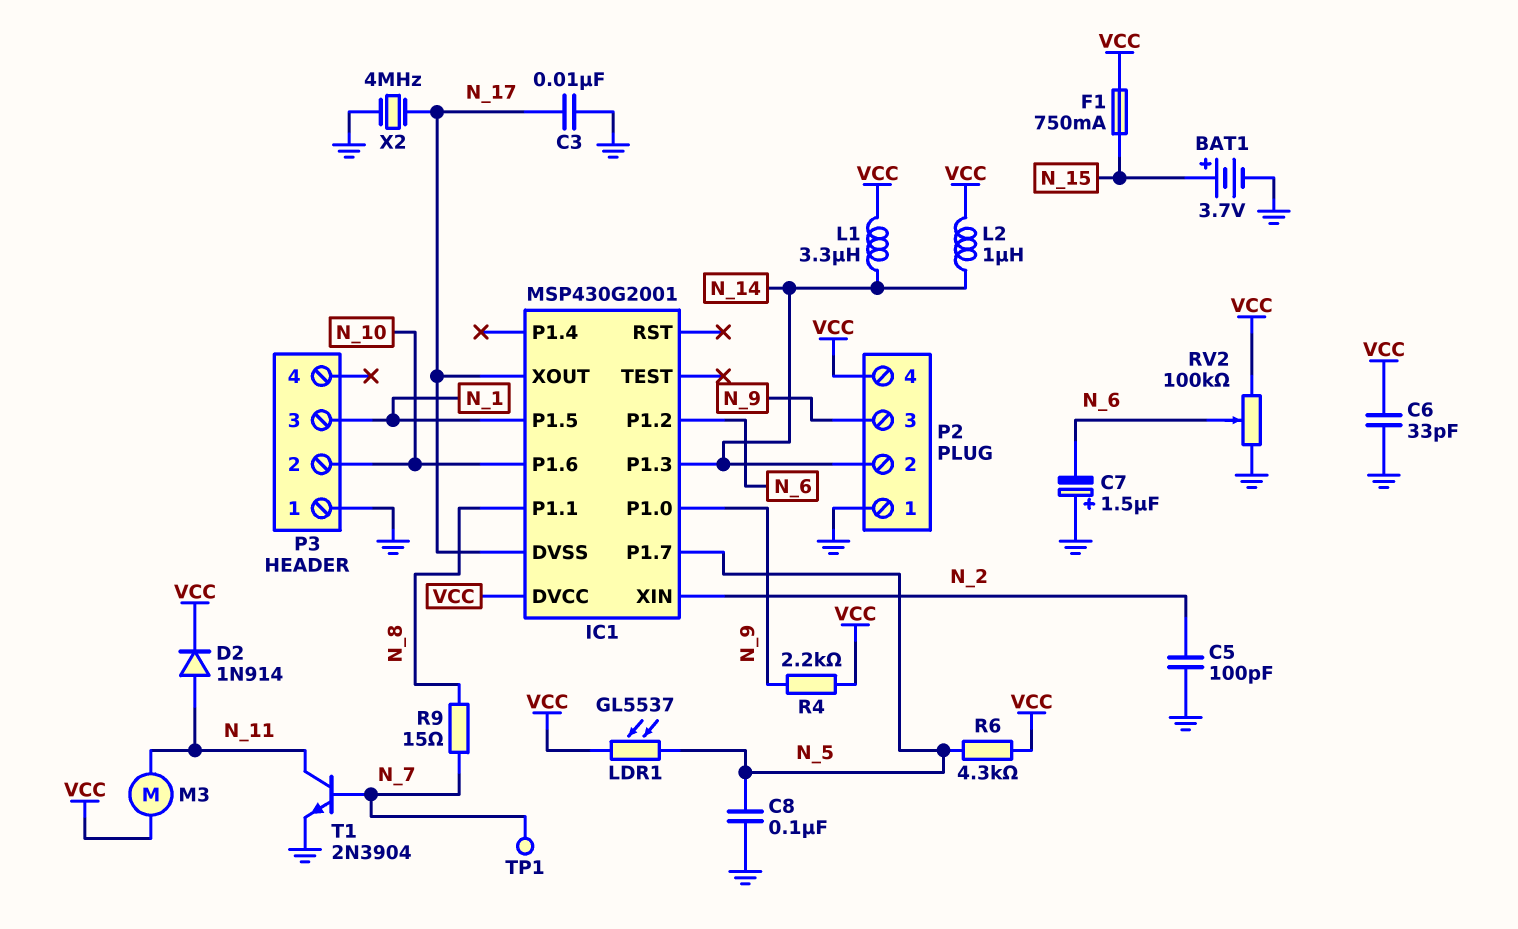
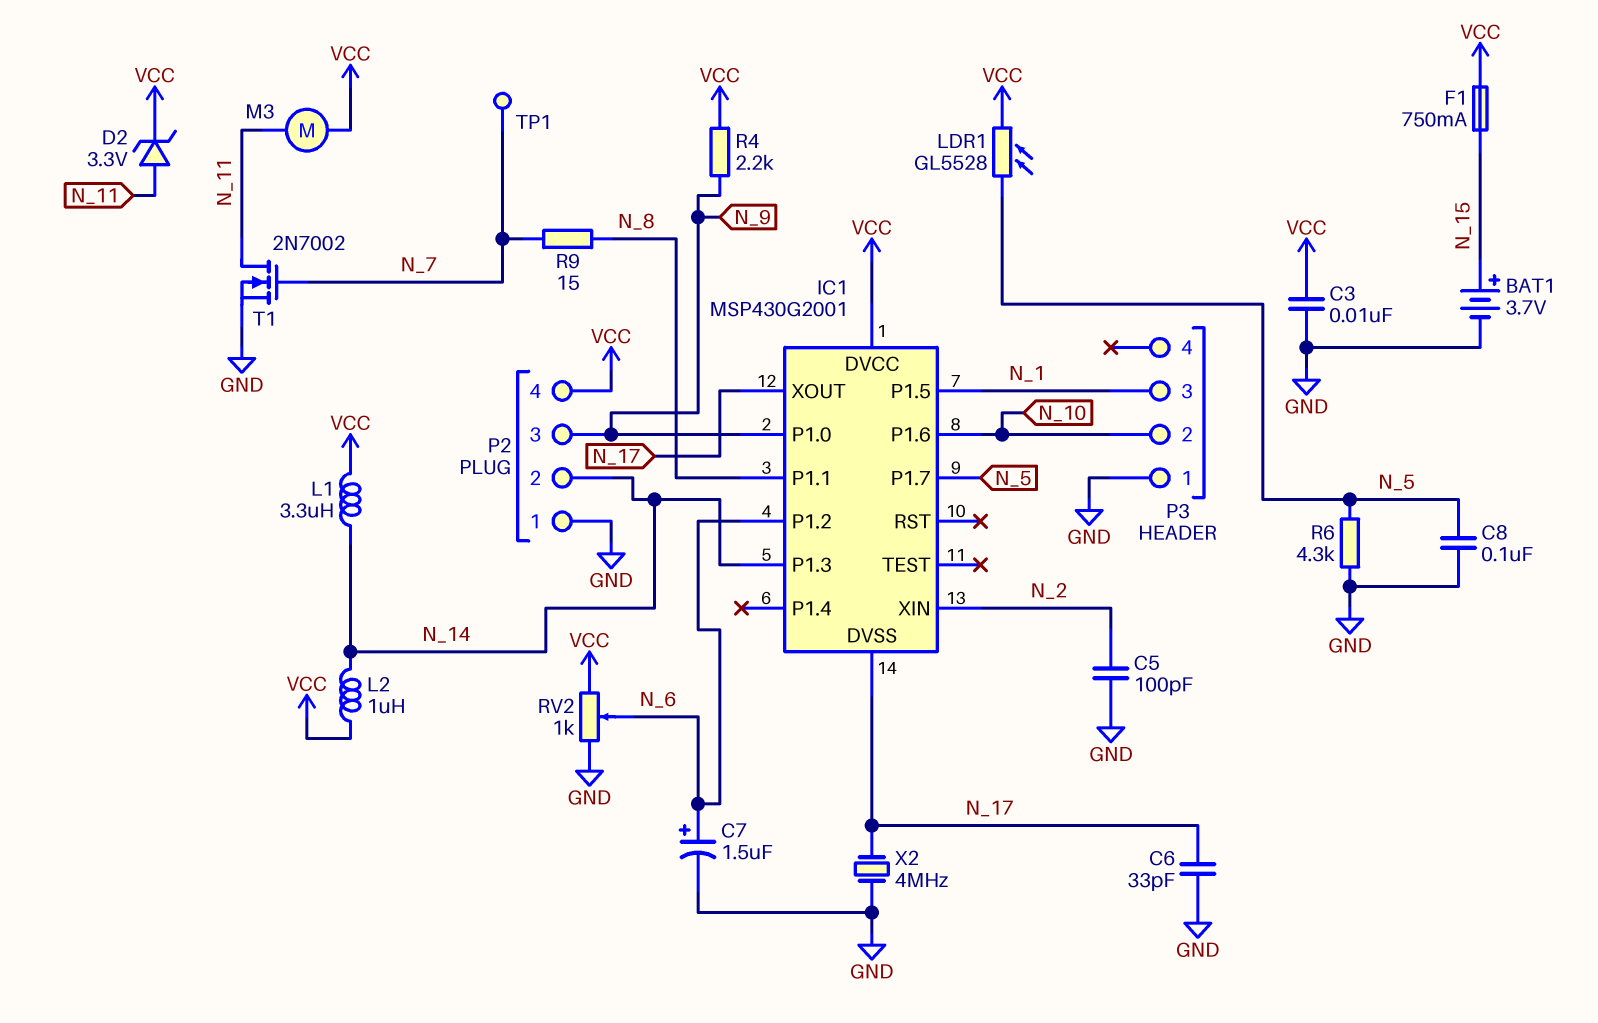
C3: 10nF (GND, N_17) -> 10nF (GND, VCC)
C6: 33pF (GND, VCC) -> 33pF (GND, N_17)
C7: 1.5uF (plus GND, minus N_6) -> 1.5uF (plus N_6, minus GND)
D2: diode 1N914 (A N_11, K VCC) -> zener 3.3V (A N_11, K VCC)
LDR1: GL5537 (N_5, VCC) -> GL5528 (N_5, VCC)
R6: 4.3k (N_5, VCC) -> 4.3k (GND, N_5)
RV2: 100k (GND, VCC, wiper N_6) -> 1k (GND, VCC, wiper N_6)
T1: NPN 2N3904 (B N_7, C N_11, E GND) -> NMOS 2N7002 (G N_7, D N_11, S GND)

